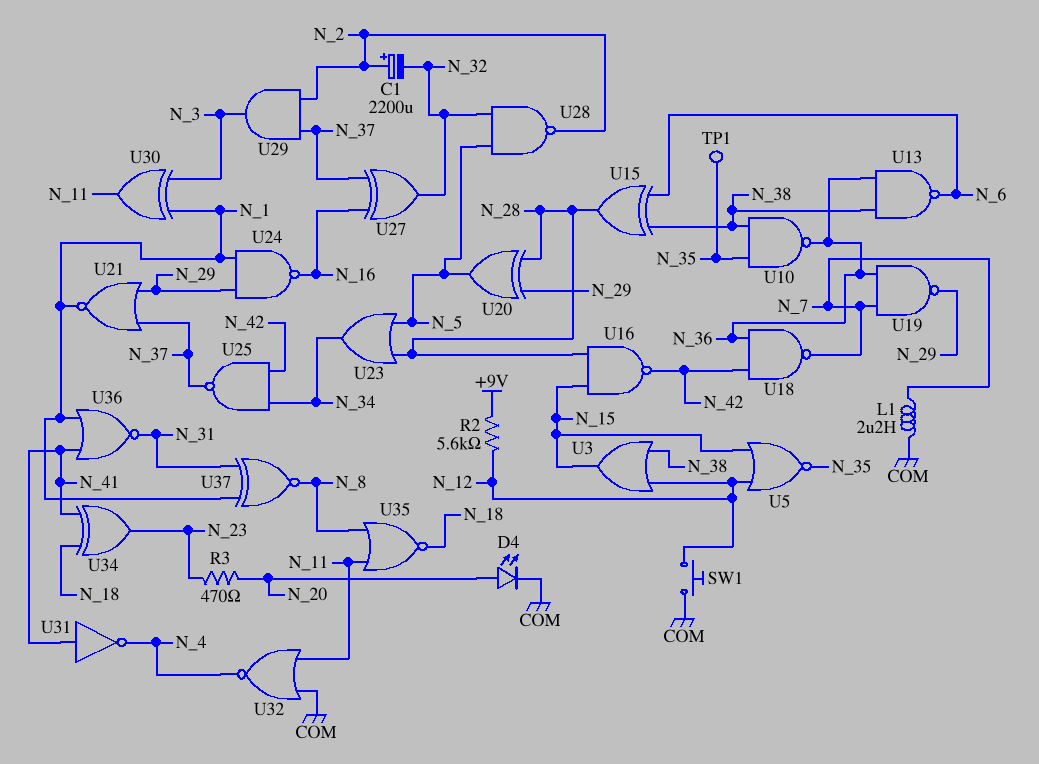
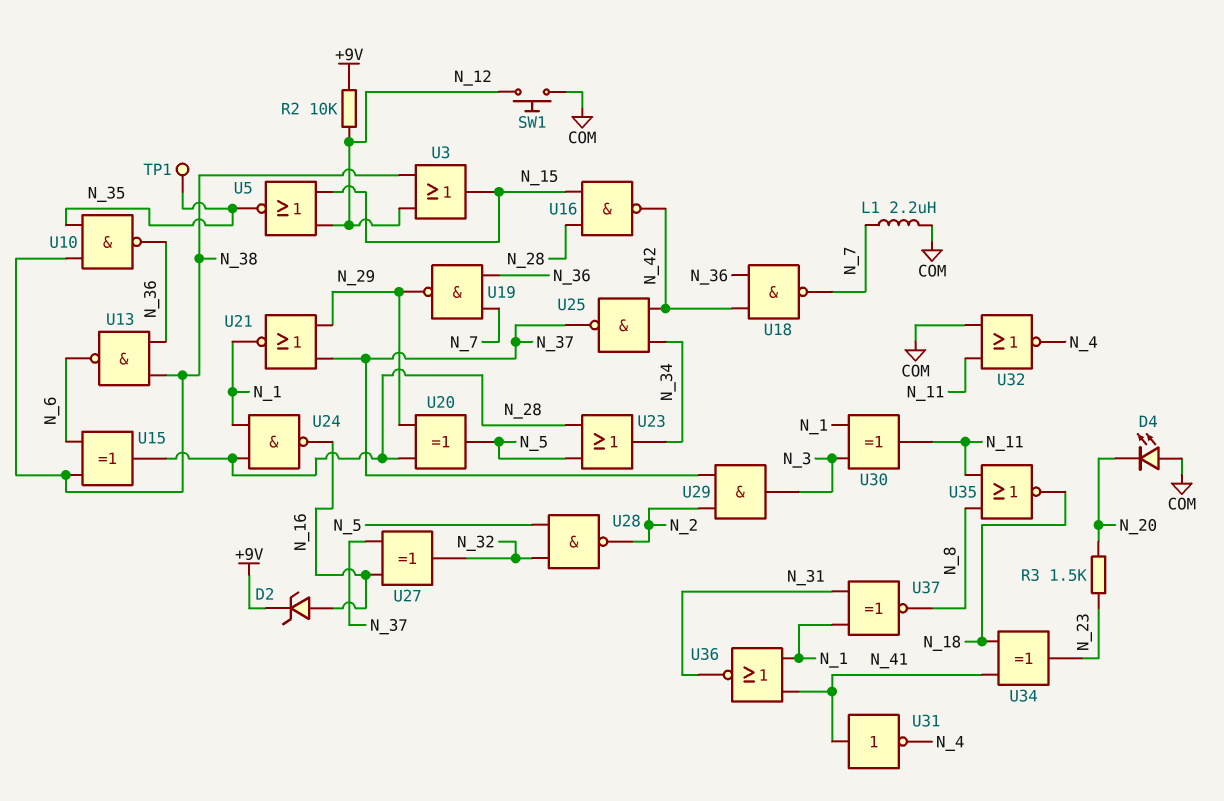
C1: 2200uF (plus N_2, minus N_32) -> none
D2: none -> zener (A N_16, K +9V)
D4: LED (A N_20, K COM) -> LED (A COM, K N_20)
R2: 5.6k (+9V, N_12) -> 10k (+9V, N_12)
R3: 470 (N_20, N_23) -> 1.5k (N_20, N_23)
U24: NAND (in N_1, in N_29, out N_16) -> NAND (in N_1, in N_28, out N_16)

